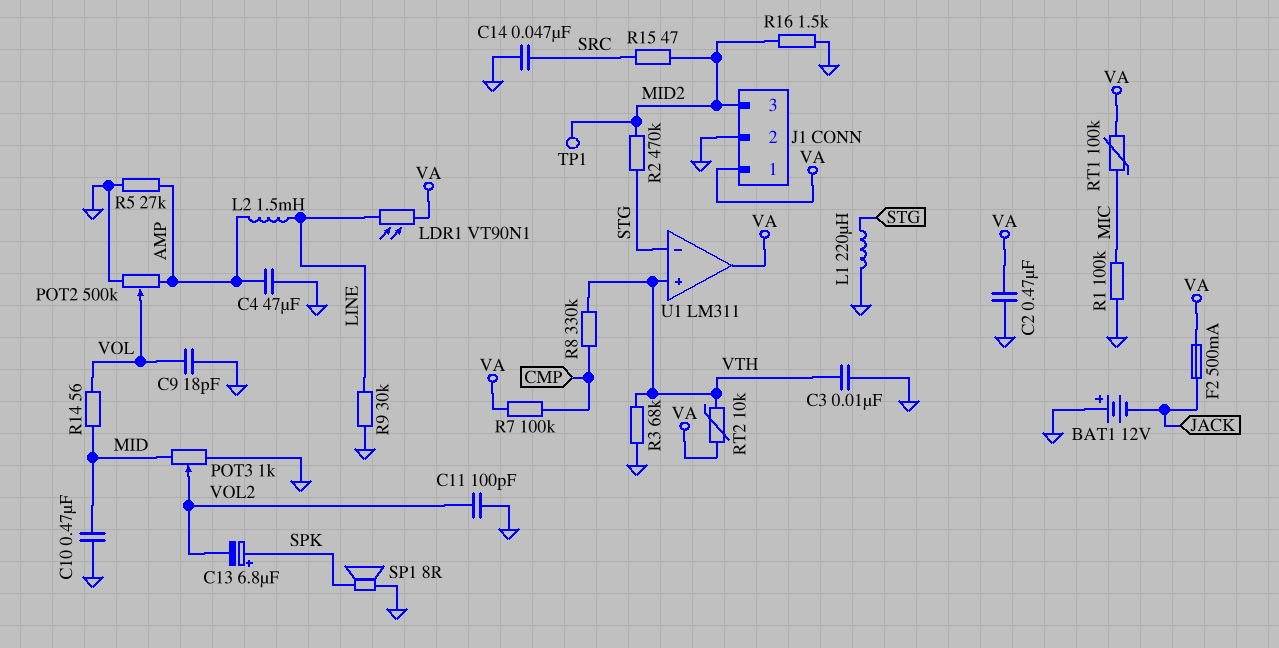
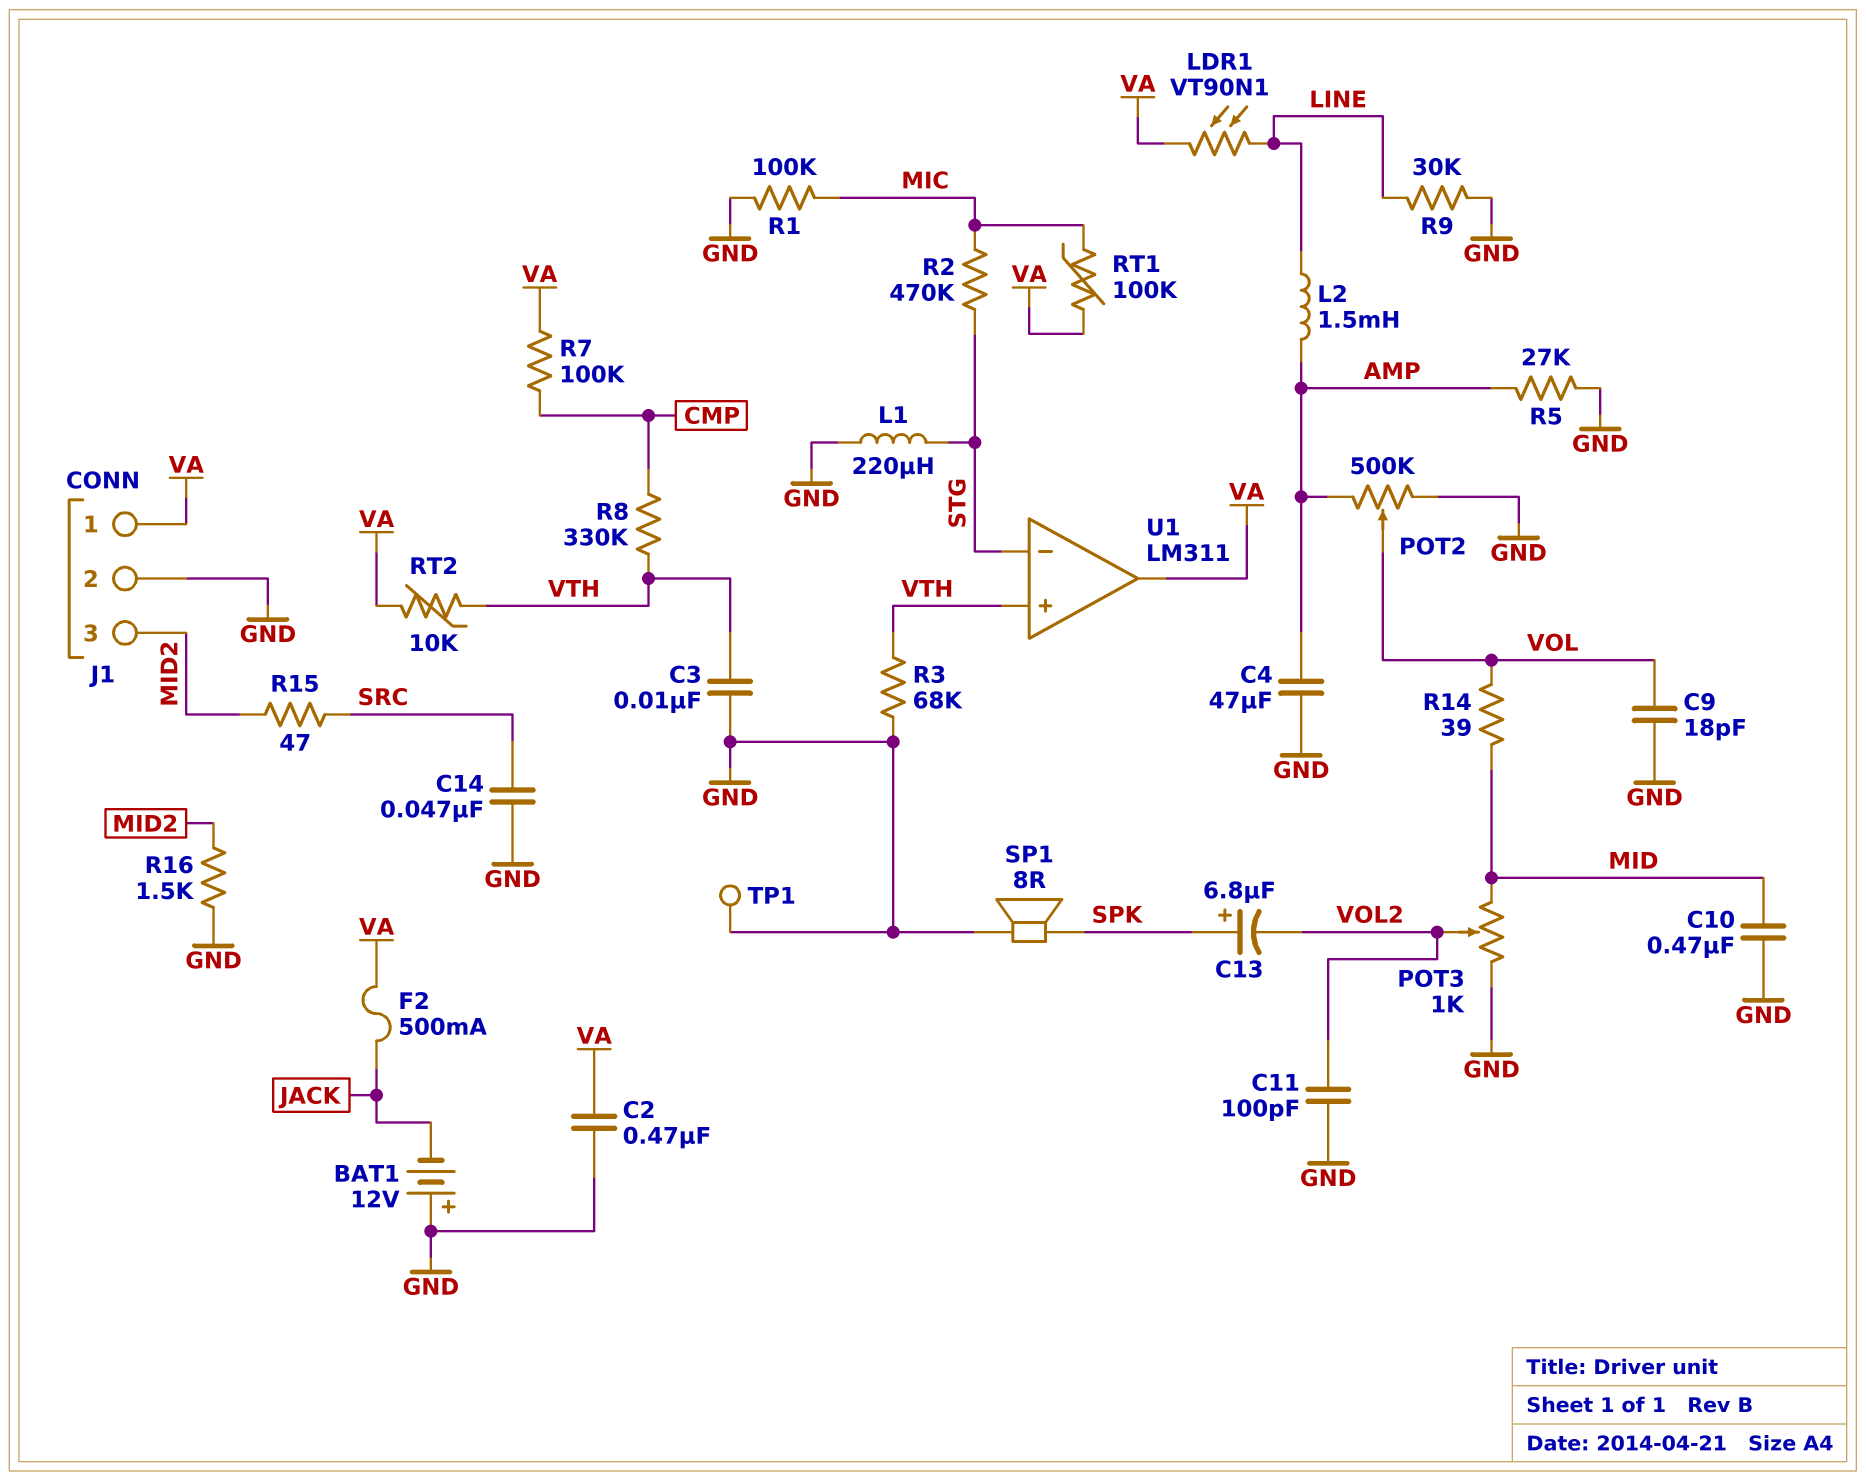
R2: 470k (MID2, STG) -> 470k (MIC, STG)
R14: 56 (MID, VOL) -> 39 (MID, VOL)
TP1: test point (MID2) -> test point (GND)

